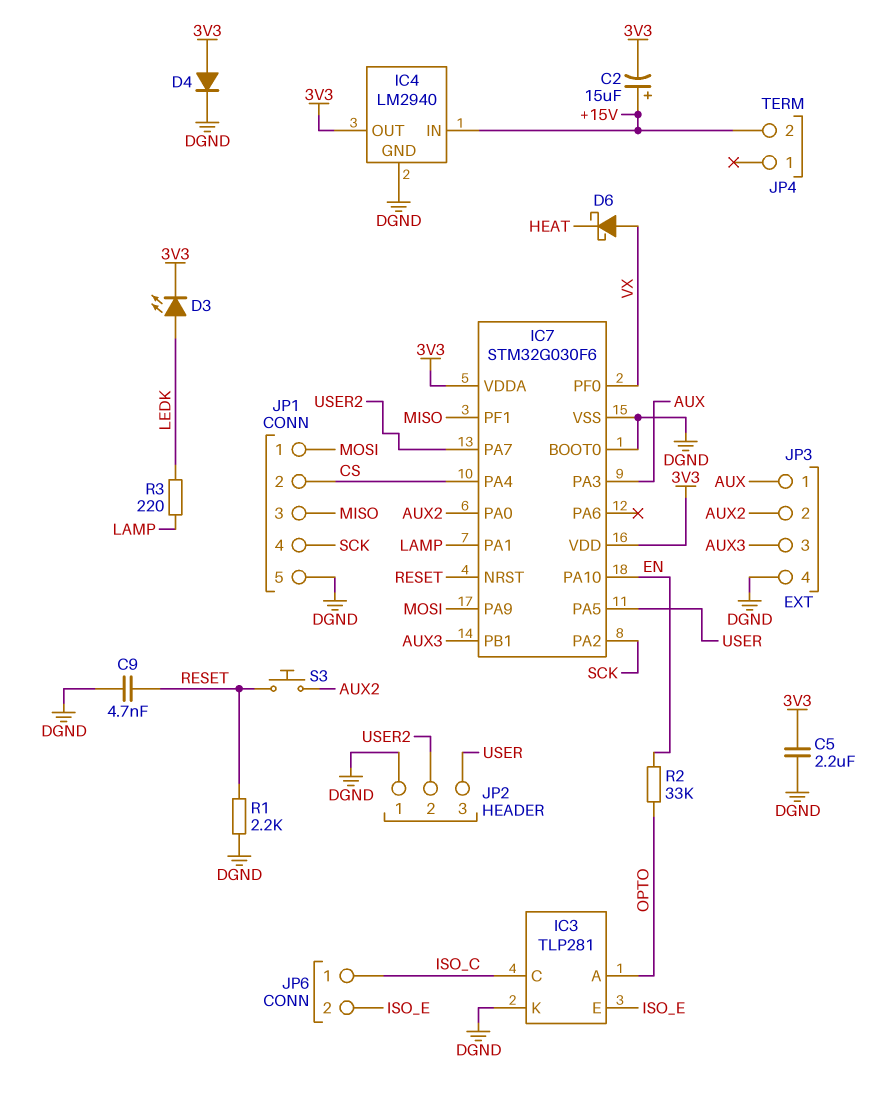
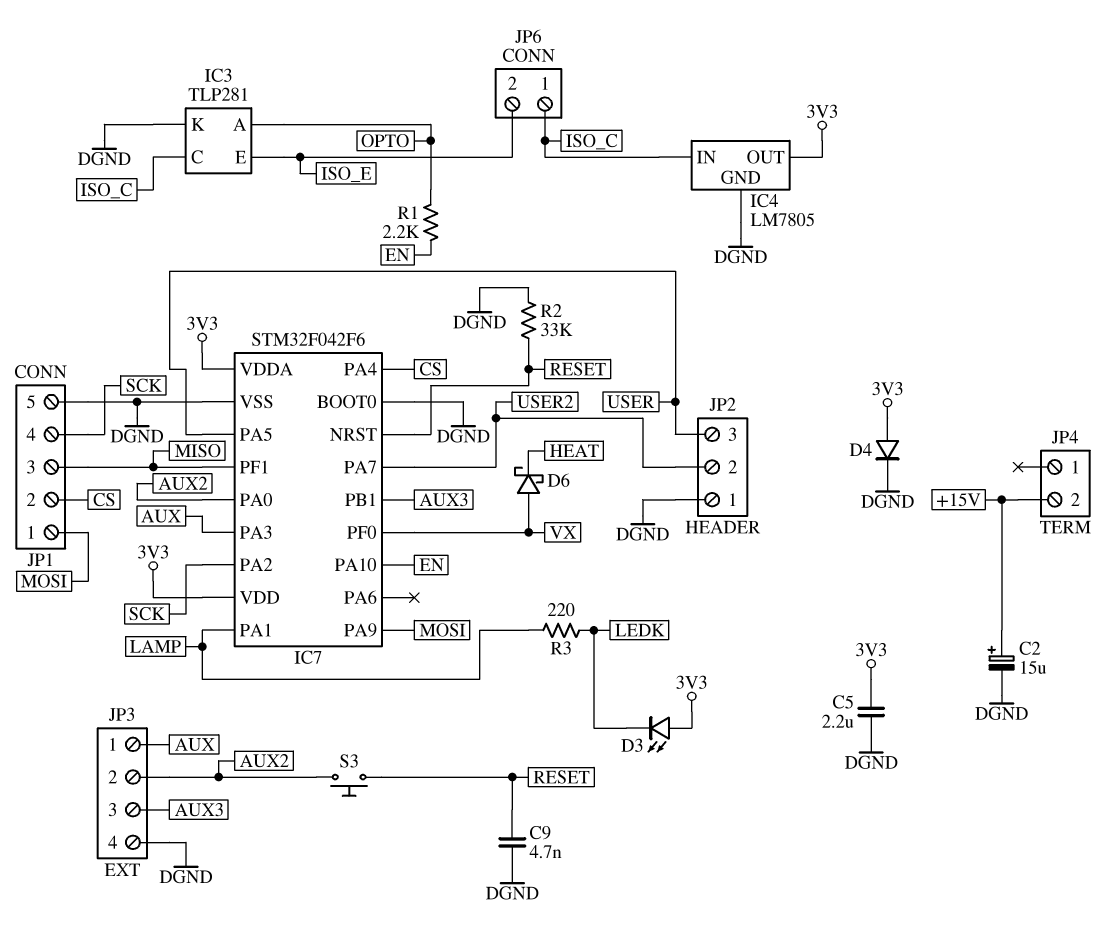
C2: 15uF (plus +15V, minus 3V3) -> 15uF (plus +15V, minus DGND)
D3: LED (A LEDK, K 3V3) -> LED (A 3V3, K LEDK)
IC4: LM2940 -> LM7805
IC4 pin IN: +15V -> ISO_C
IC7: STM32G030F6 -> STM32F042F6
R1: 2.2k (DGND, RESET) -> 2.2k (EN, OPTO)
R2: 33k (EN, OPTO) -> 33k (DGND, RESET)

